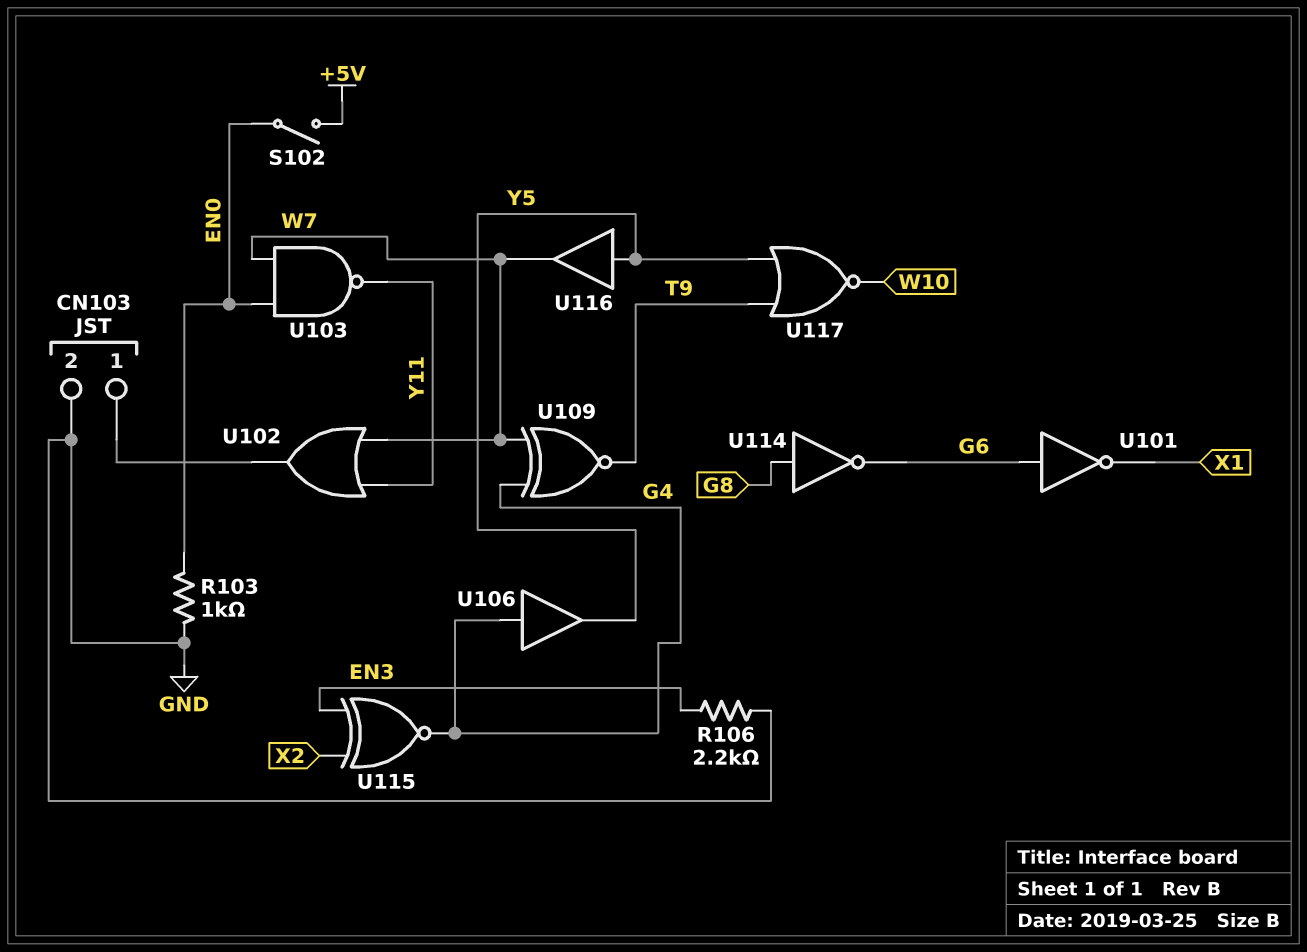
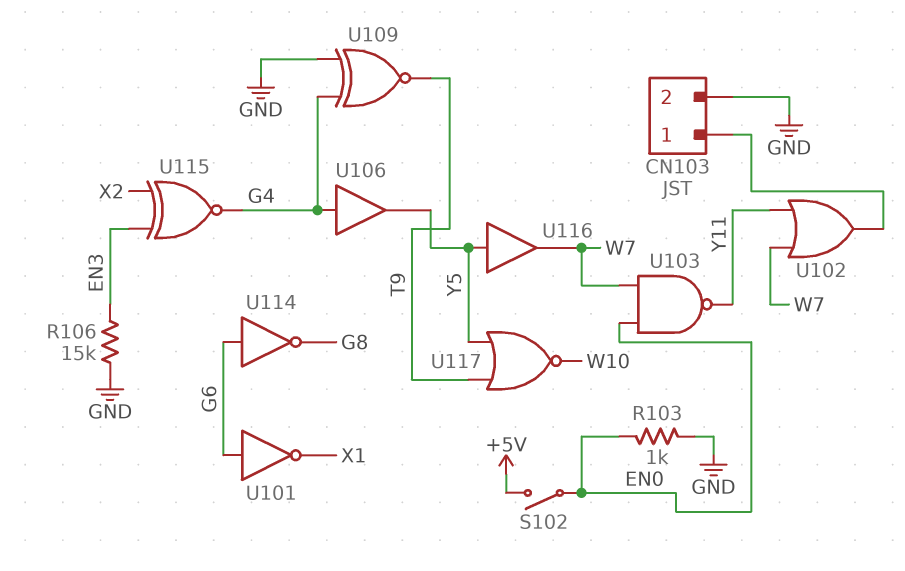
R106: 2.2k (EN3, GND) -> 15k (EN3, GND)
U109: XNOR (in G4, in W7, out T9) -> XNOR (in G4, in GND, out T9)
U114: NOT (in G8, out G6) -> NOT (in G6, out G8)

